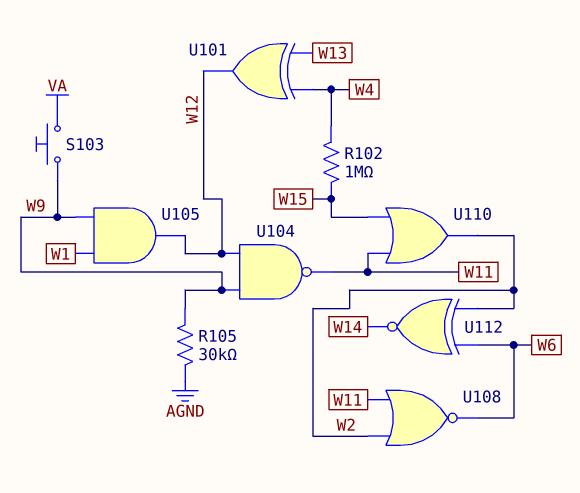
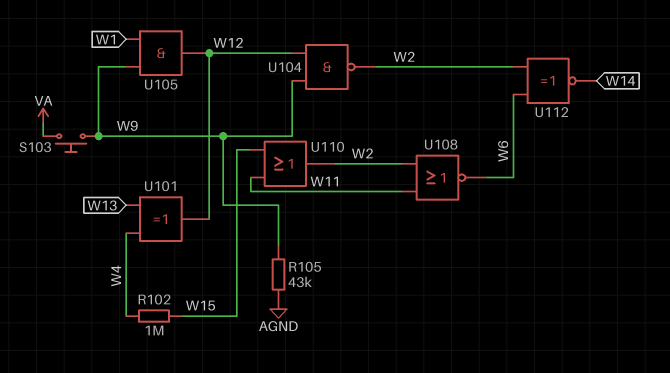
R105: 30k (AGND, W9) -> 43k (AGND, W9)
U104: NAND (in W9, in W12, out W11) -> NAND (in W9, in W12, out W2)

